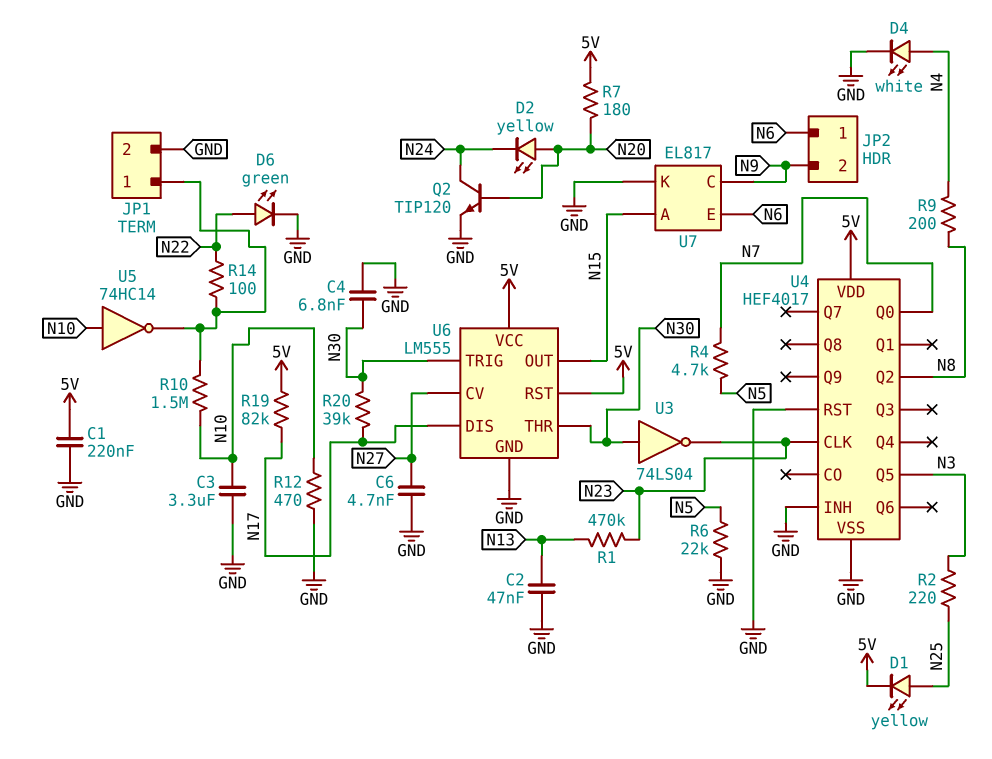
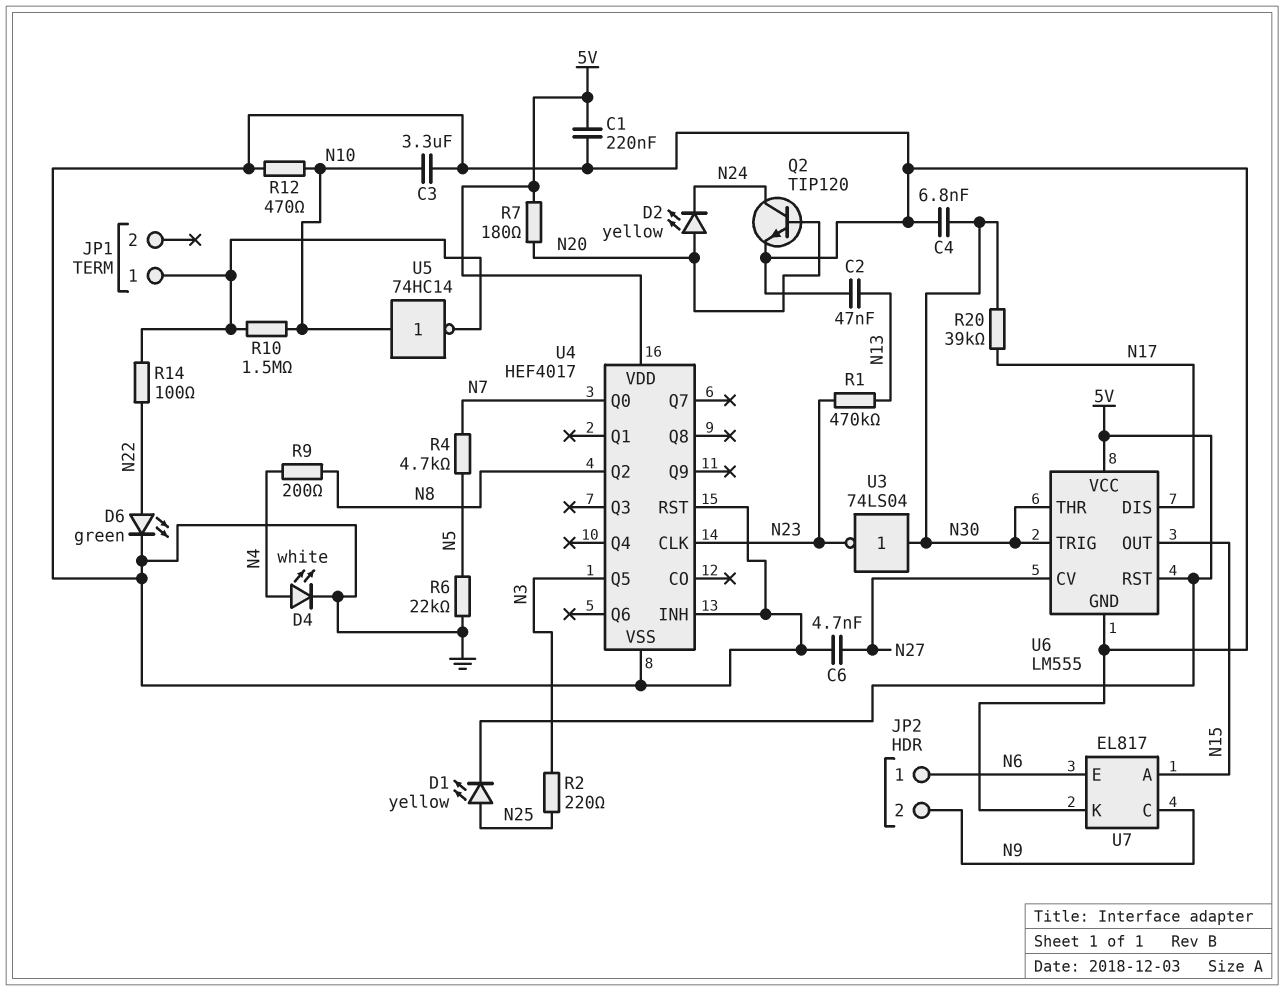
JP1 pin 2: GND -> none
R19: 82k (5V, N17) -> none

